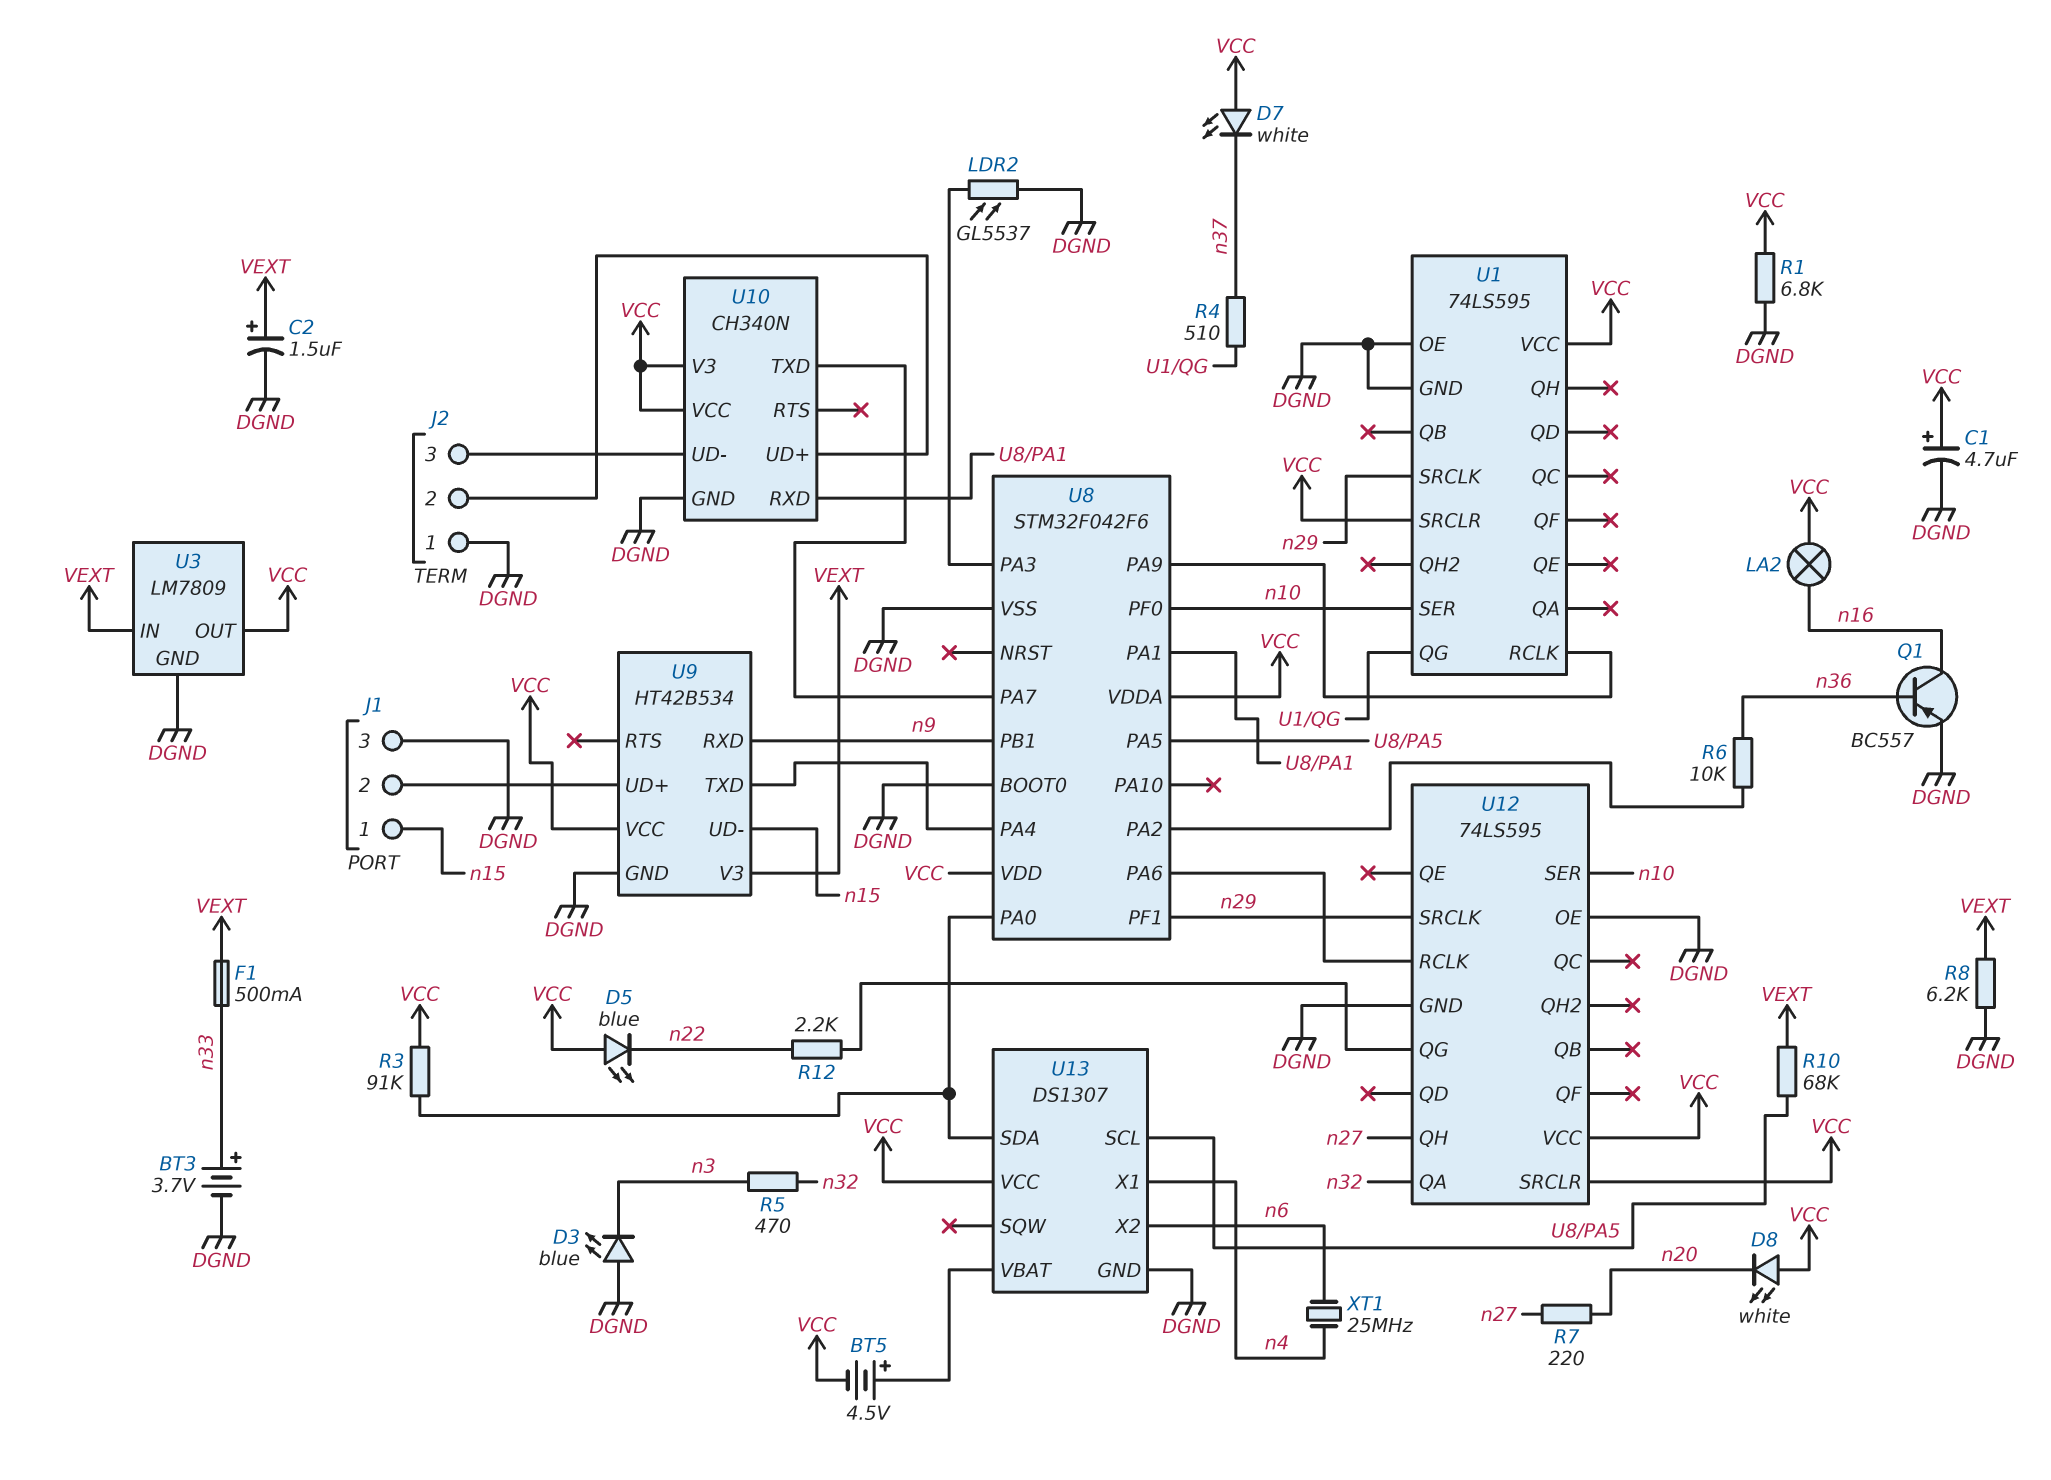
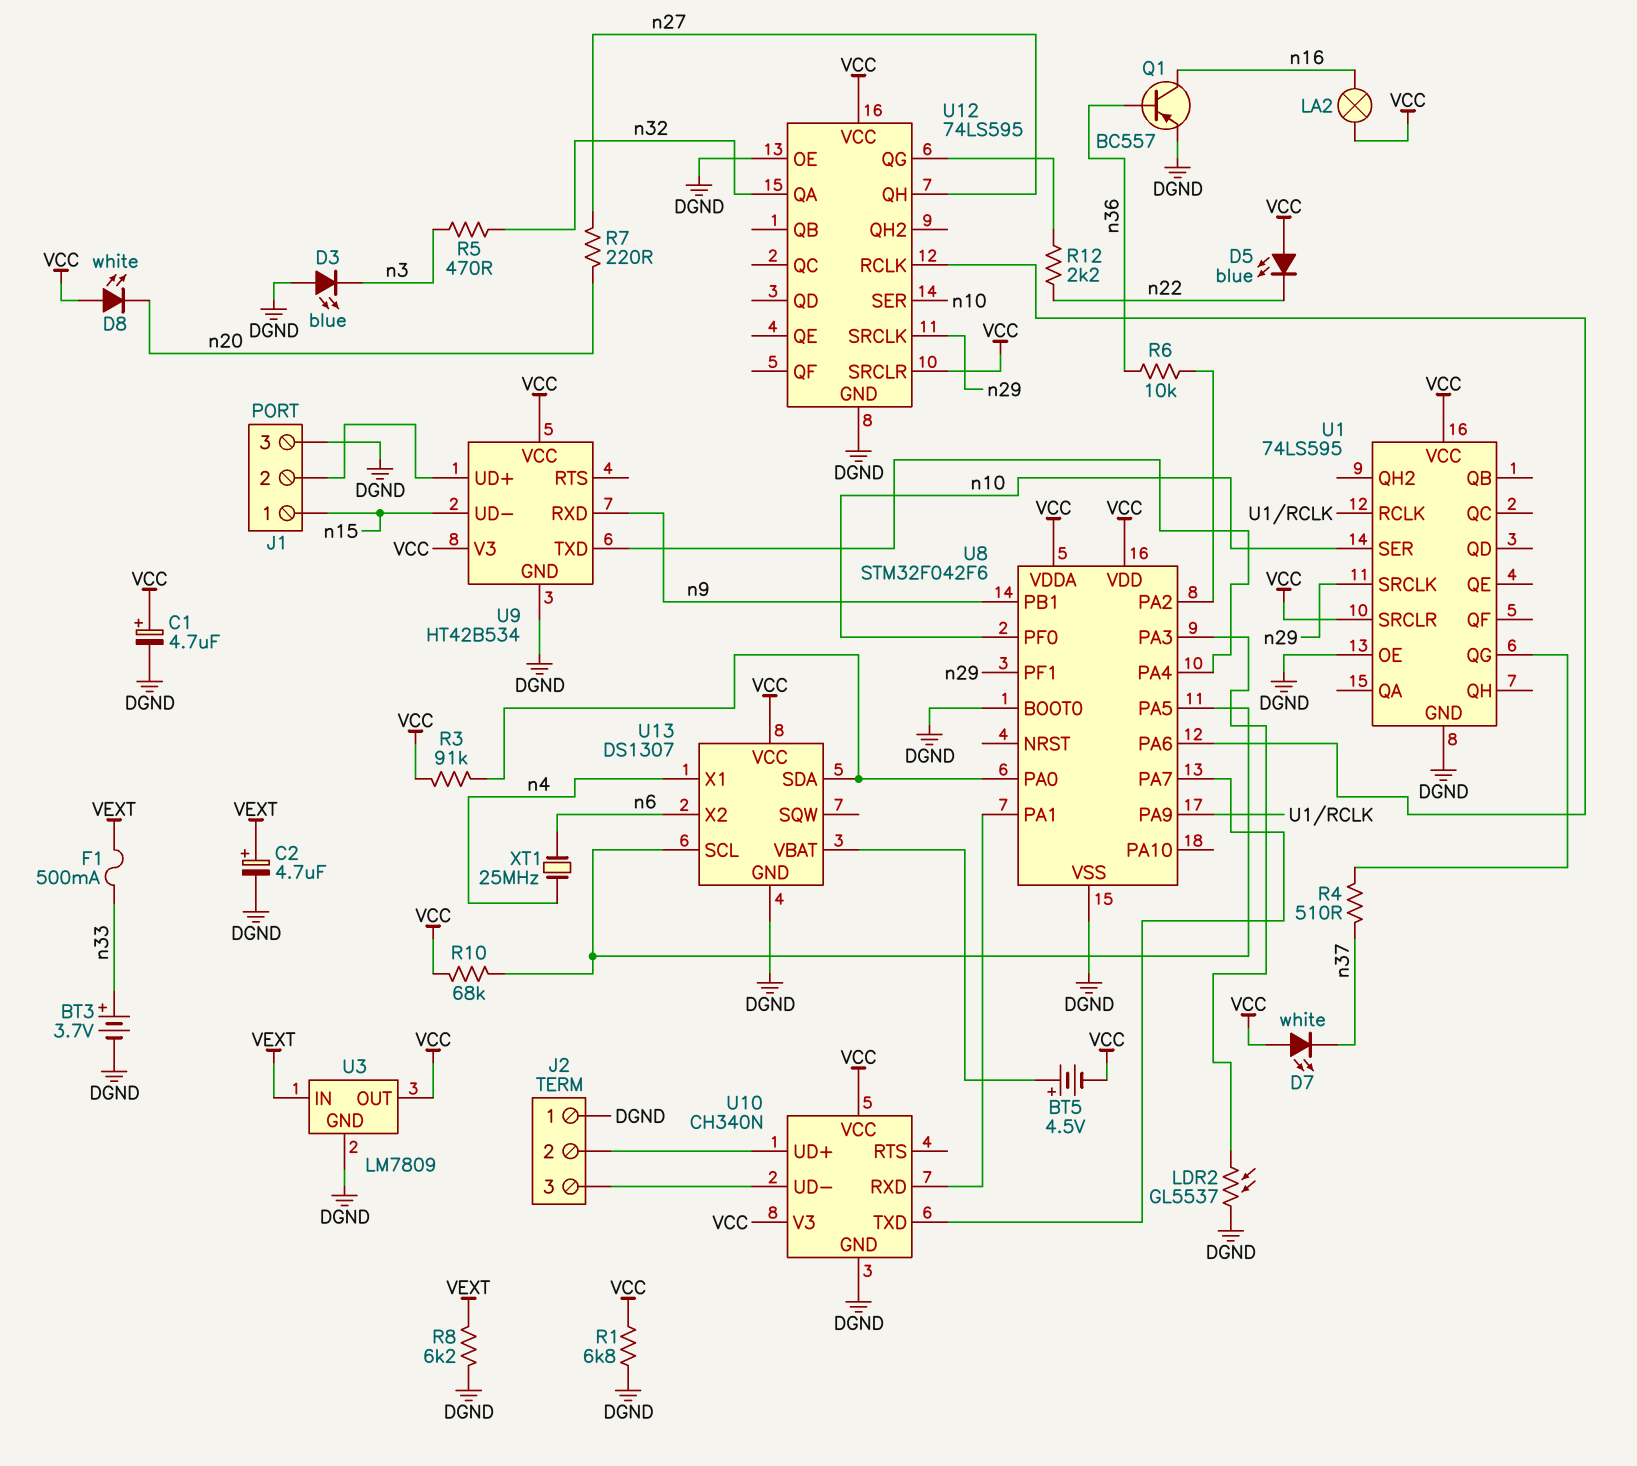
C2: 1.5uF (plus VEXT, minus DGND) -> 4.7uF (plus VEXT, minus DGND)
R10: 68k (U8/PA5, VEXT) -> 68k (U8/PA5, VCC)
U9 pin V3: VEXT -> VCC

